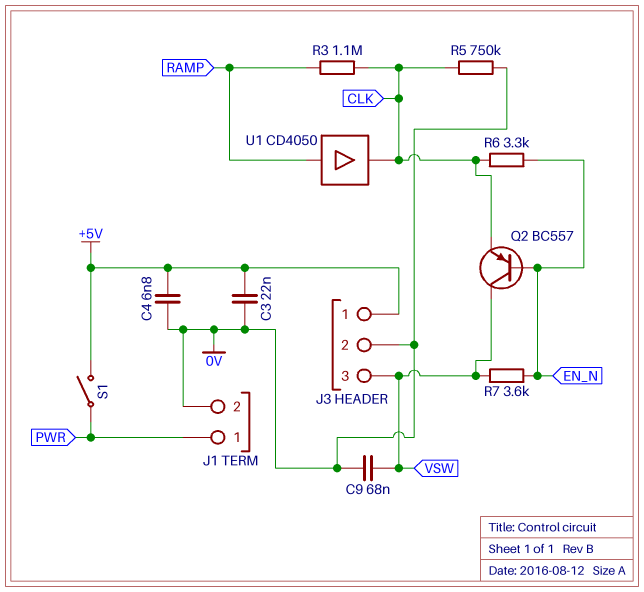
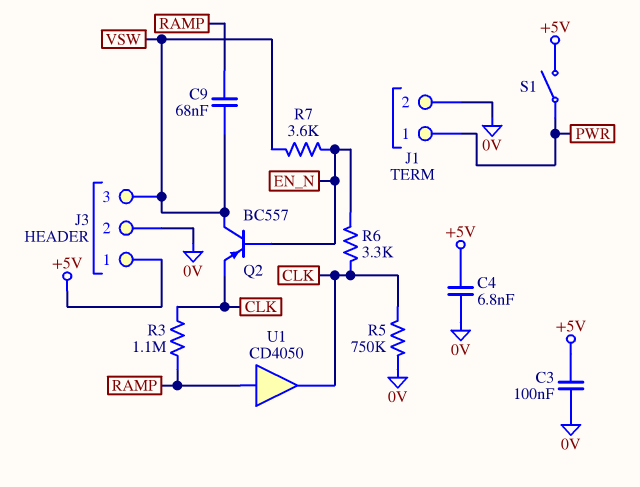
C3: 22nF (+5V, 0V) -> 100nF (+5V, 0V)
C9: 68nF (0V, VSW) -> 68nF (RAMP, VSW)

